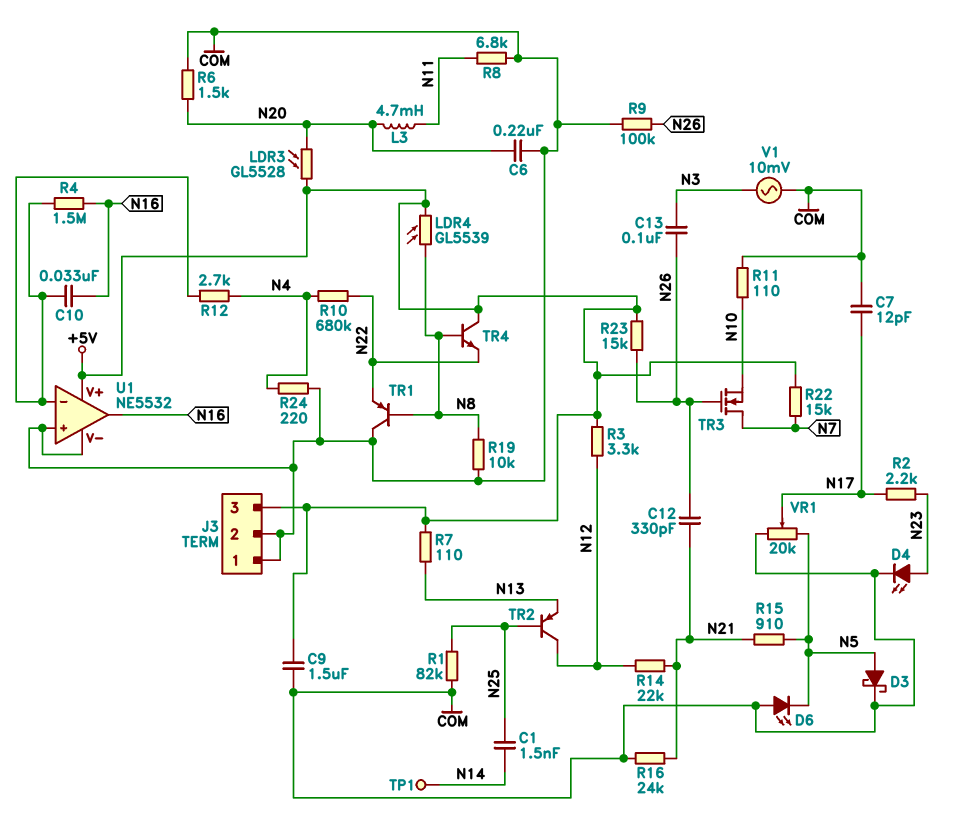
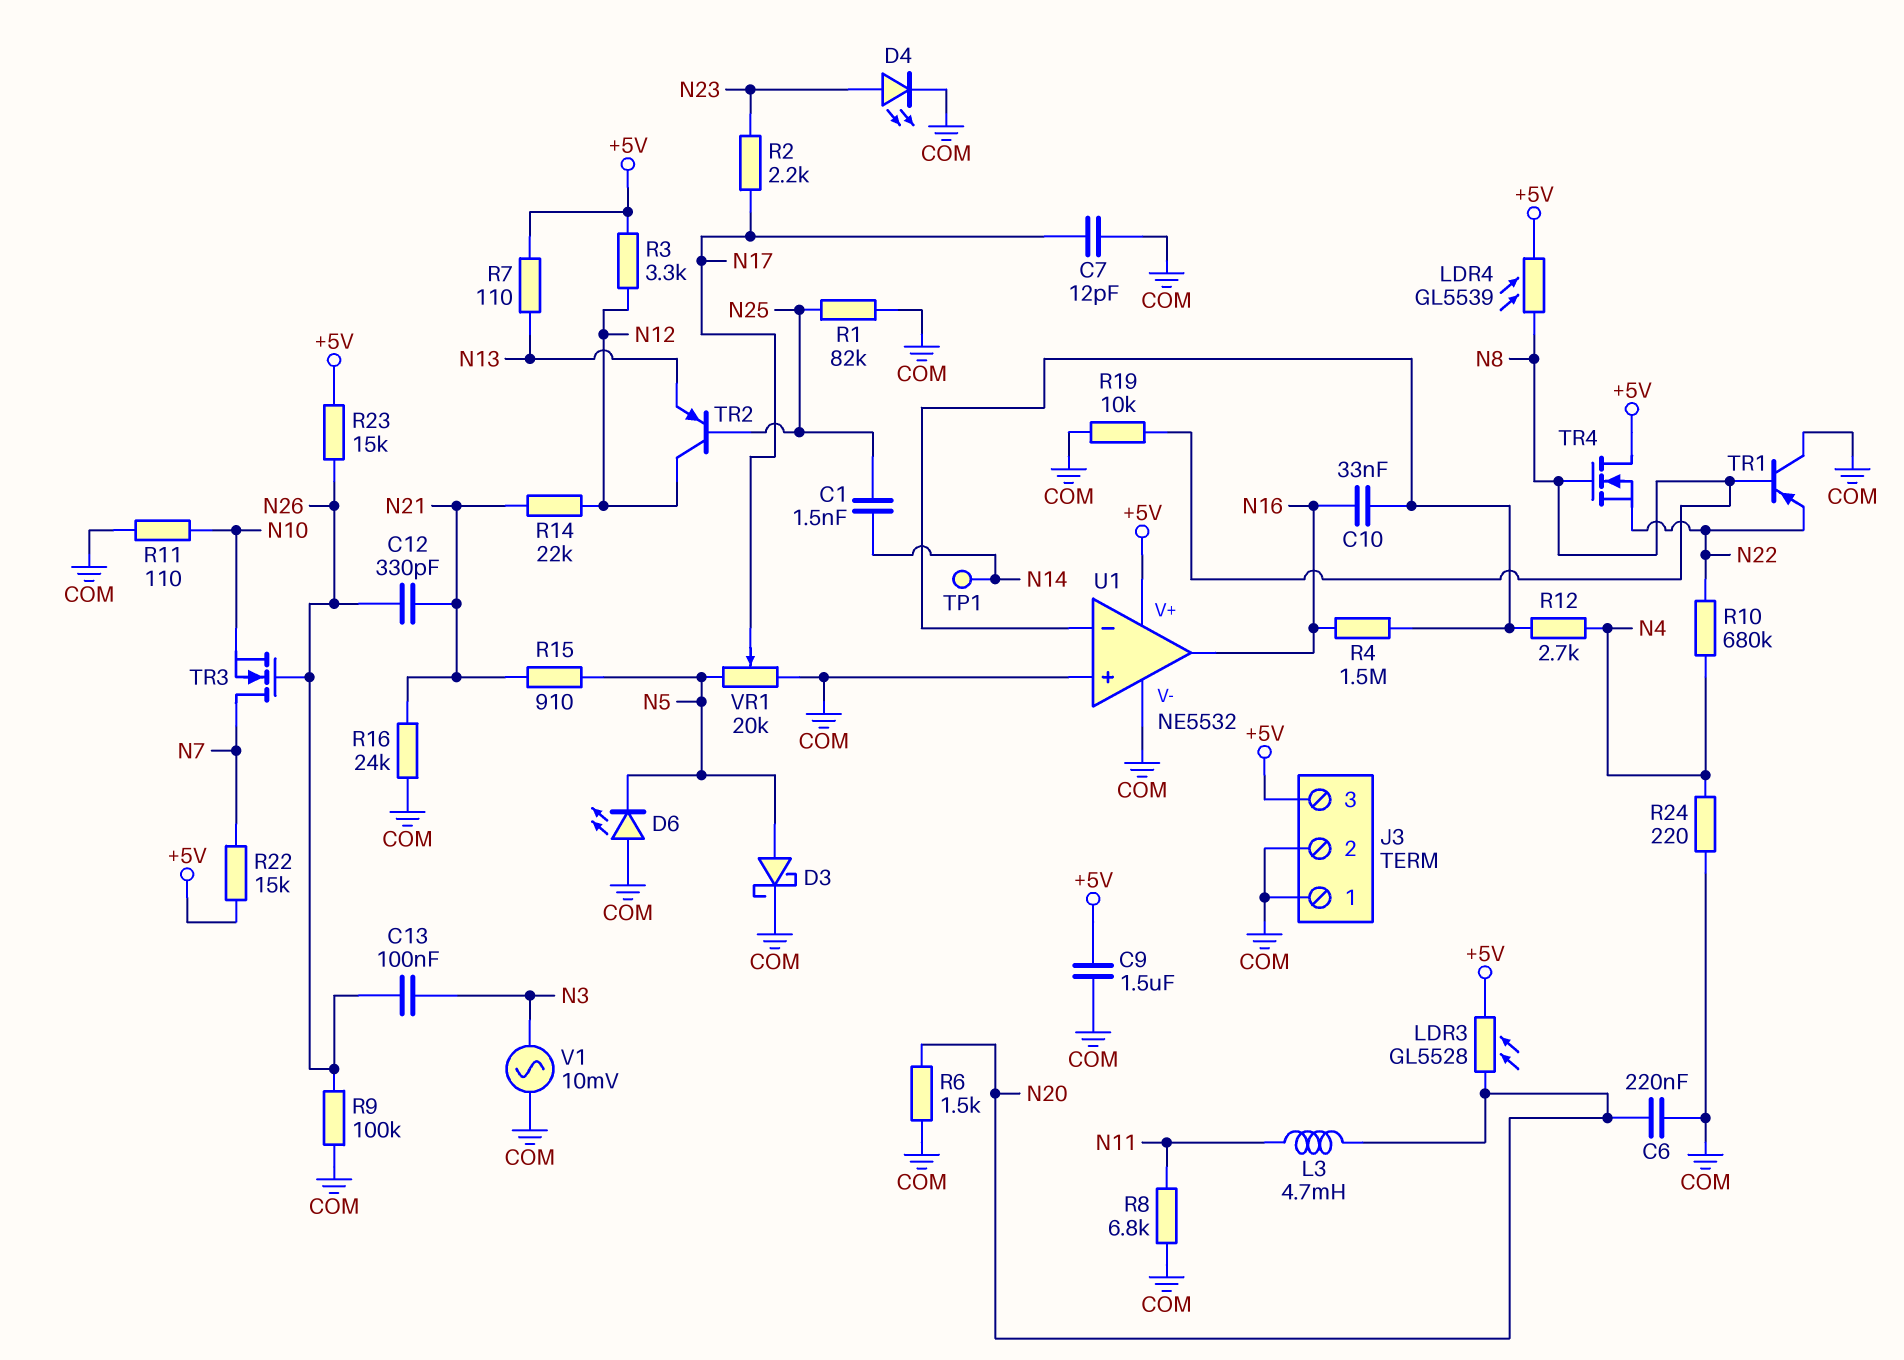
TR4: NPN (B N8, C +5V, E N22) -> NMOS (G N8, D +5V, S N22)

